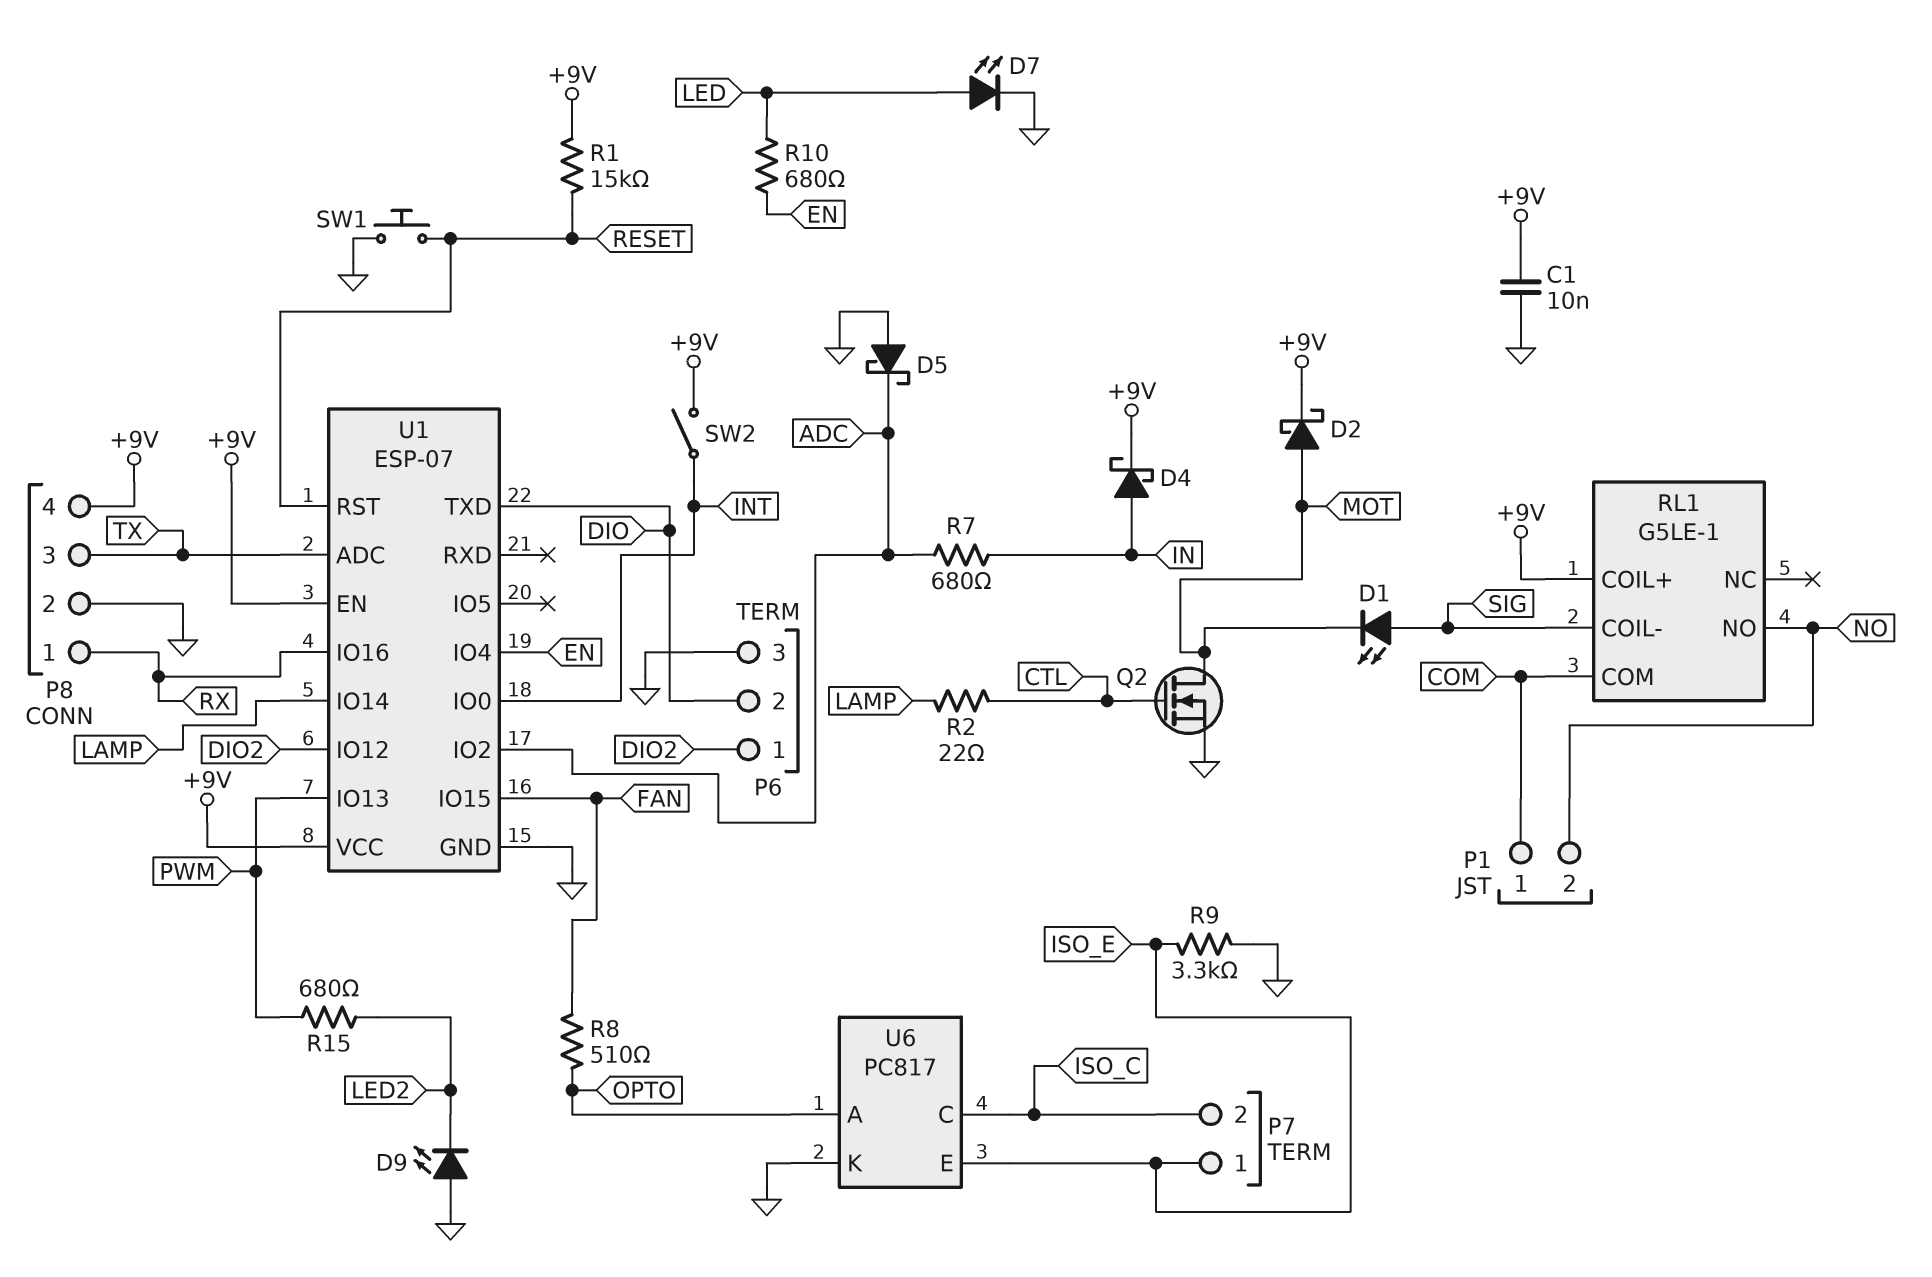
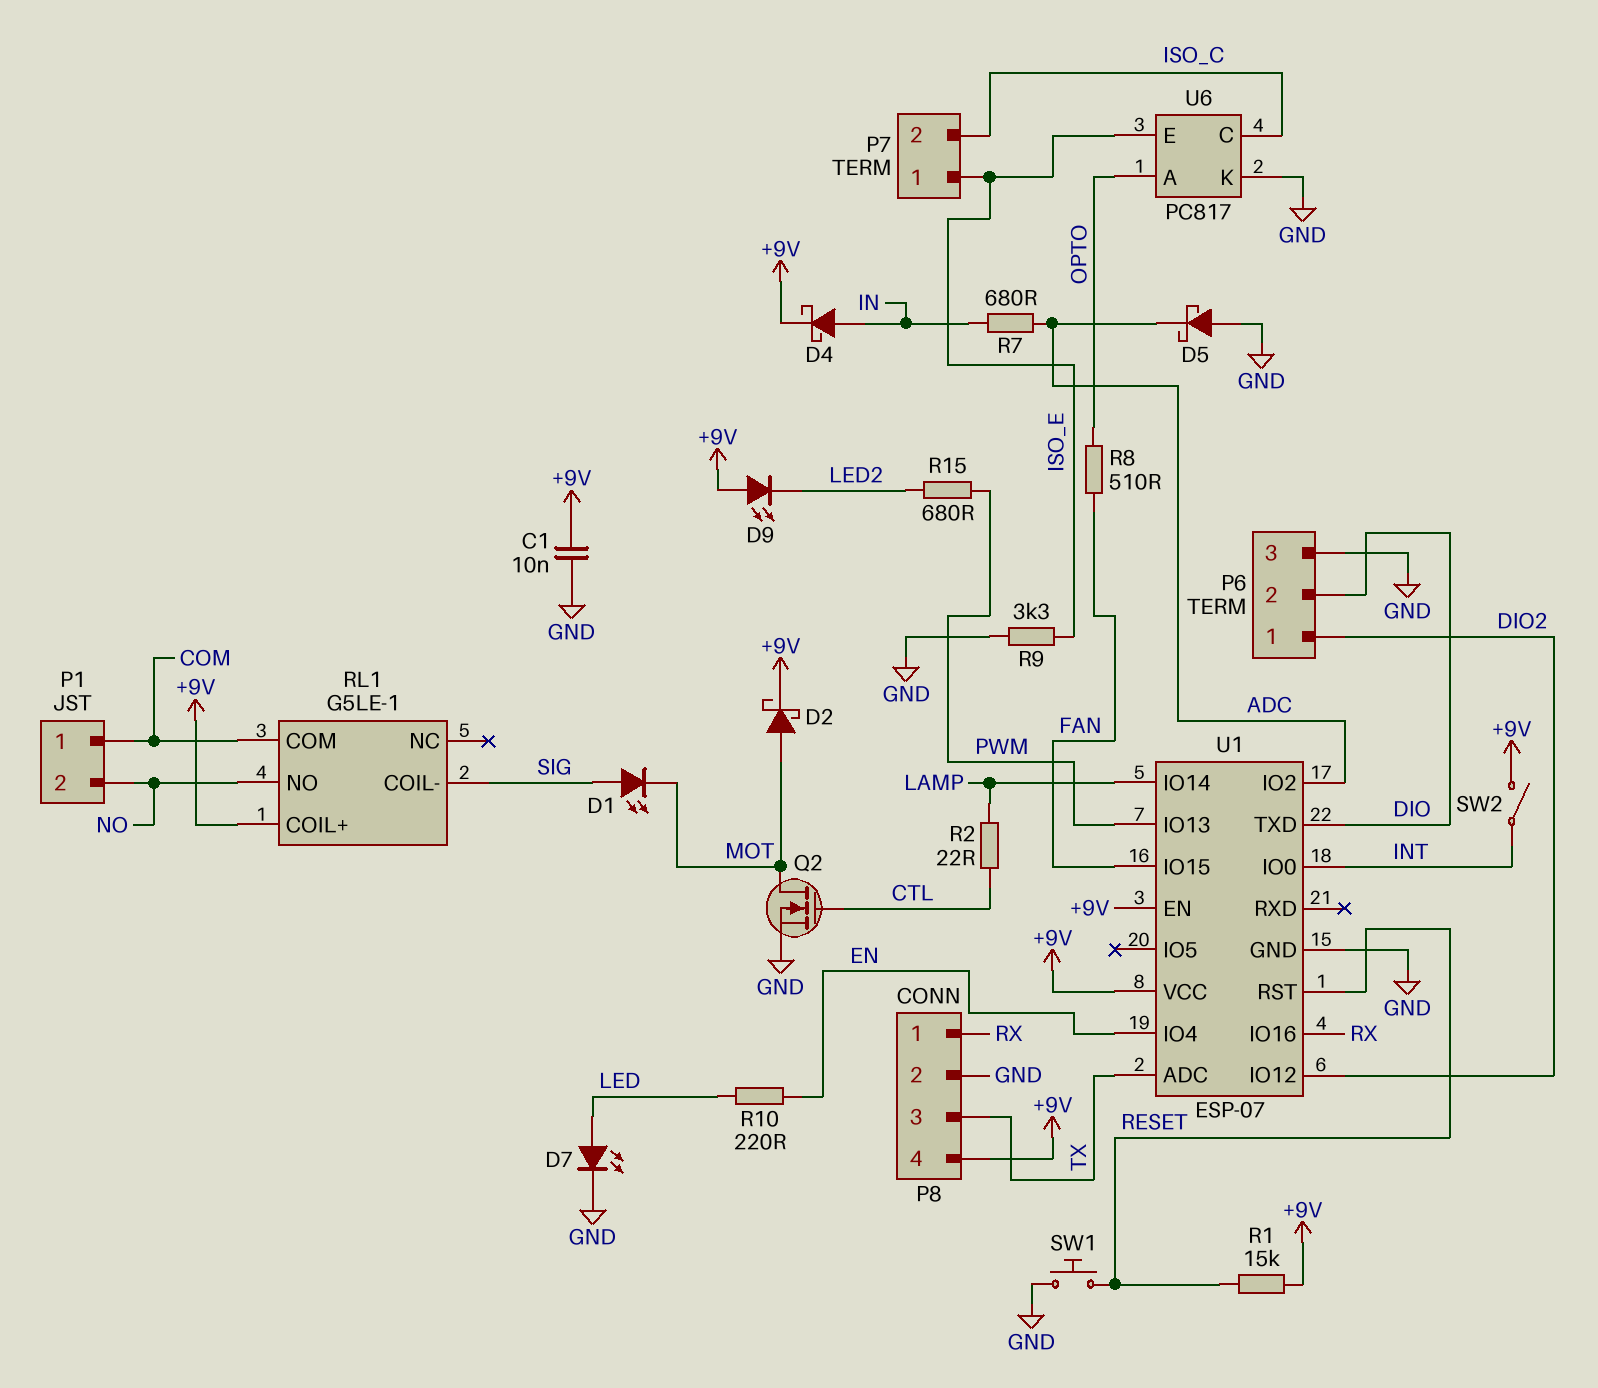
D9: LED (A GND, K LED2) -> LED (A +9V, K LED2)
R10: 680 (EN, LED) -> 220 (EN, LED)

